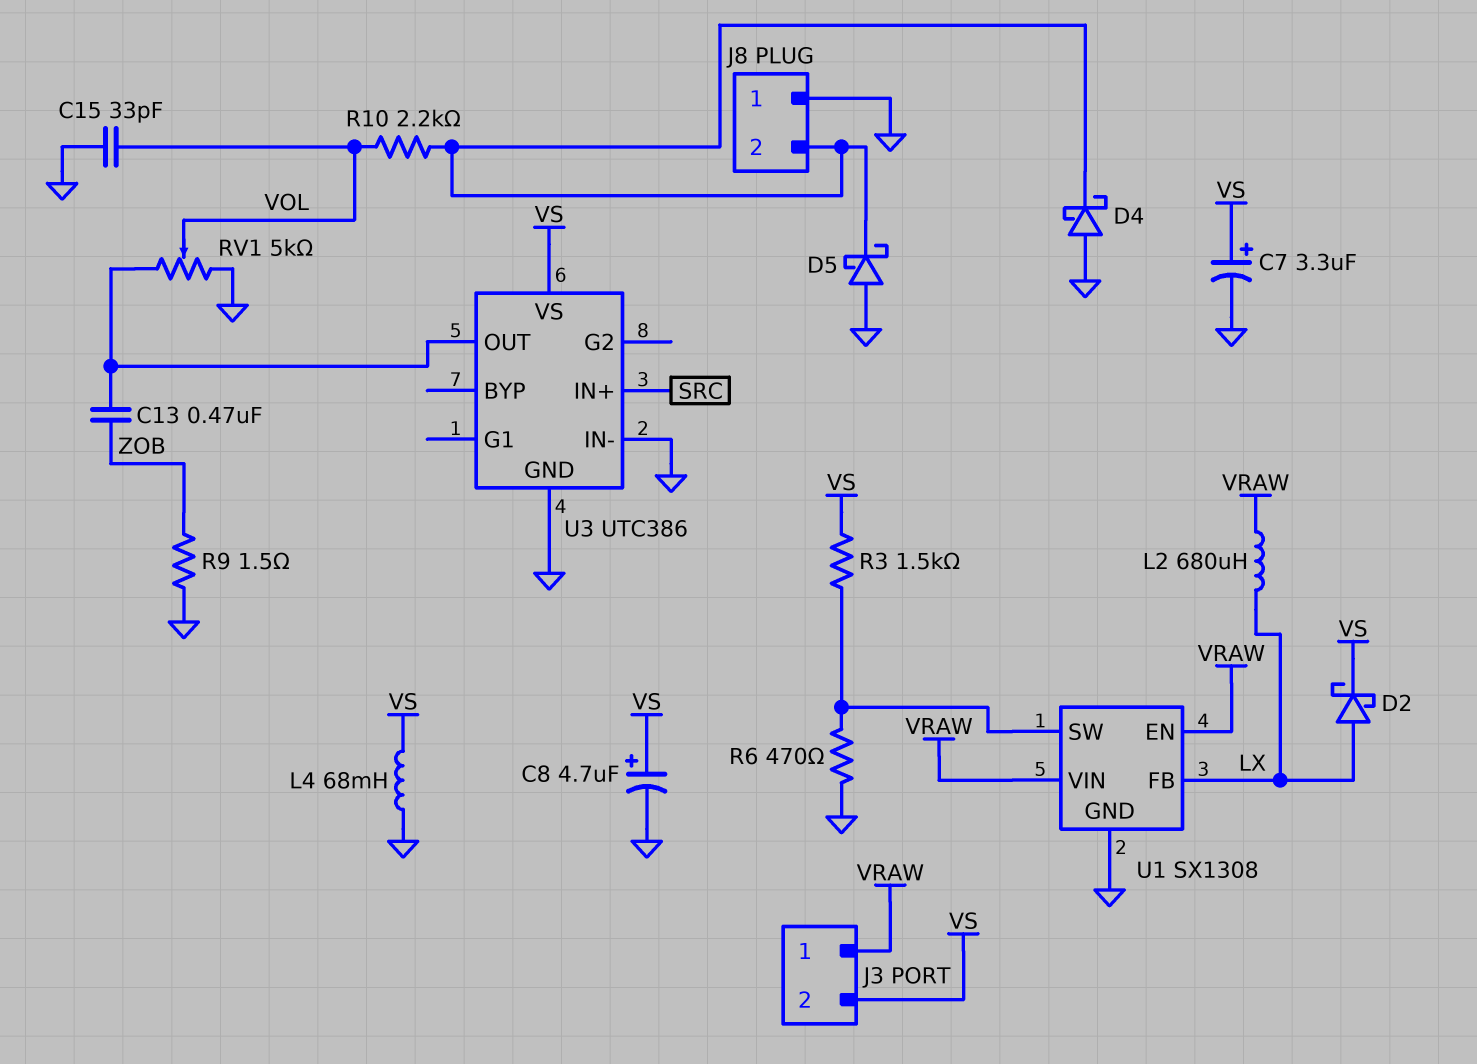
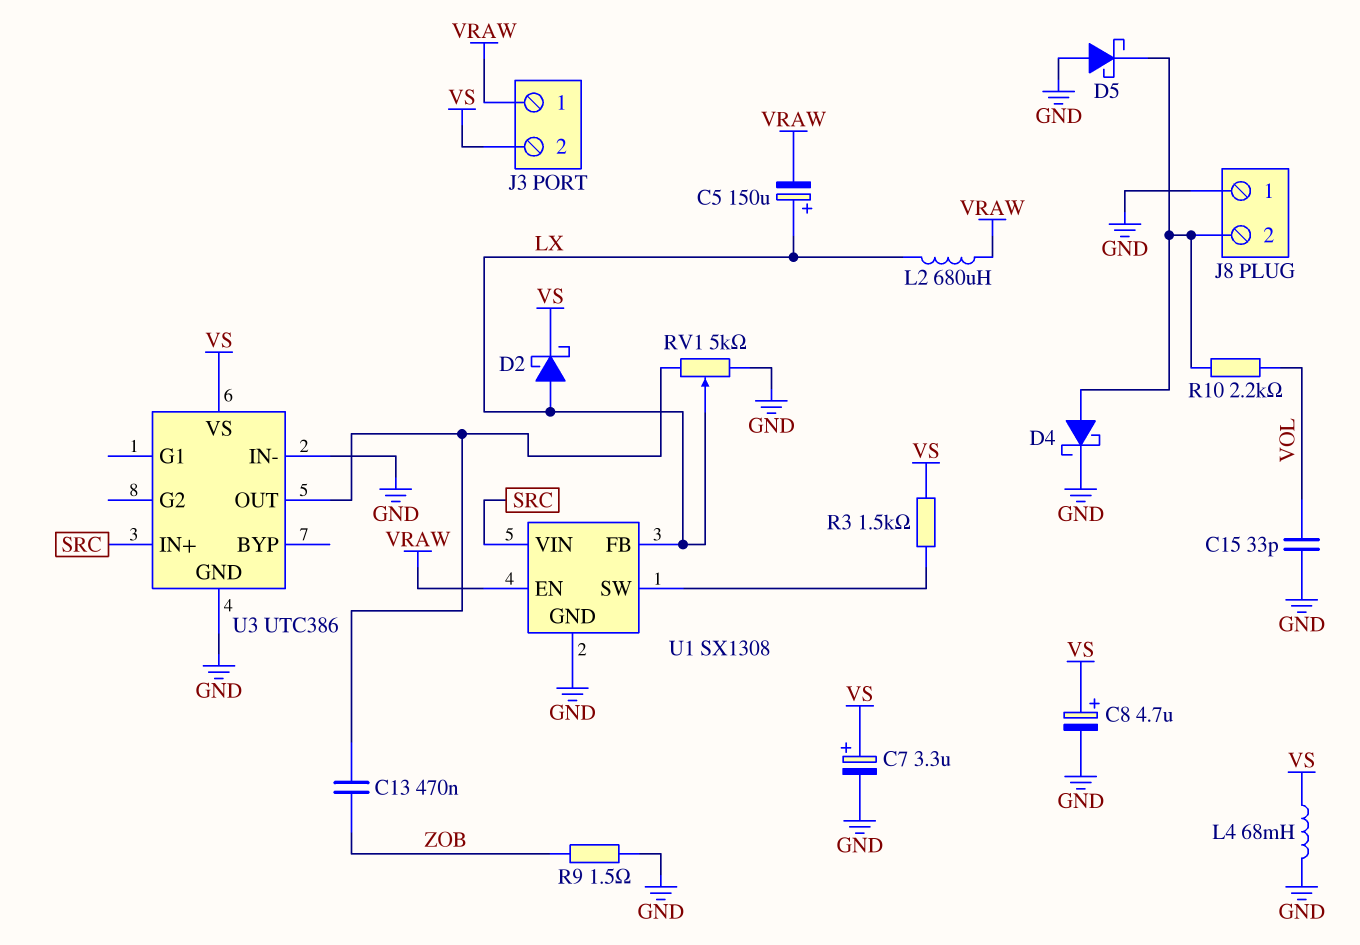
C5: none -> 150uF (plus LX, minus VRAW)
D4: schottky (A GND, K J8/2) -> schottky (A J8/2, K GND)
R6: 470 (GND, U1/SW) -> none
RV1: 5k (GND, U3/OUT, wiper VOL) -> 5k (GND, U3/OUT, wiper LX)
U1 pin VIN: VRAW -> SRC

